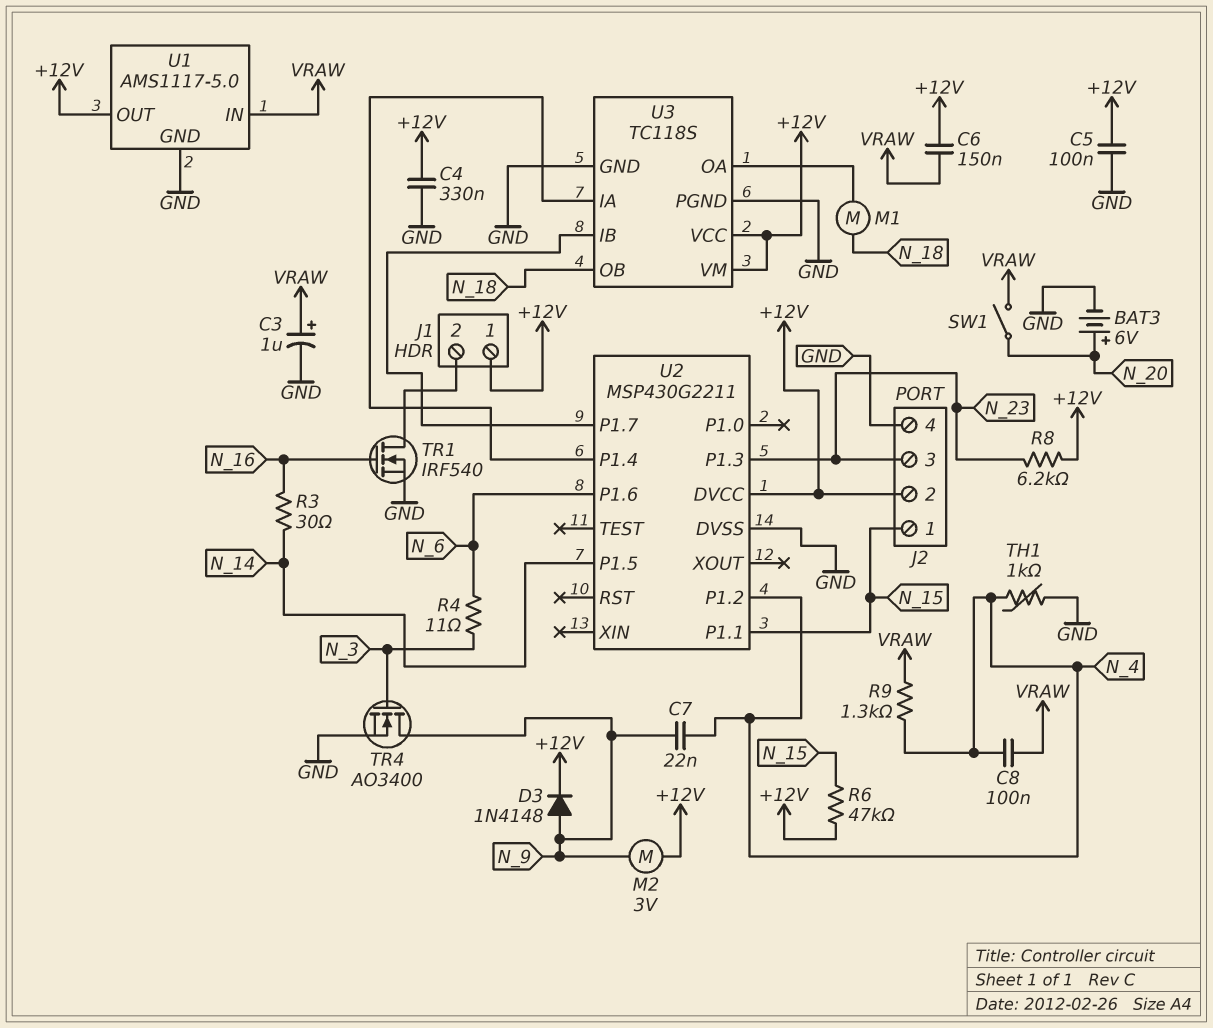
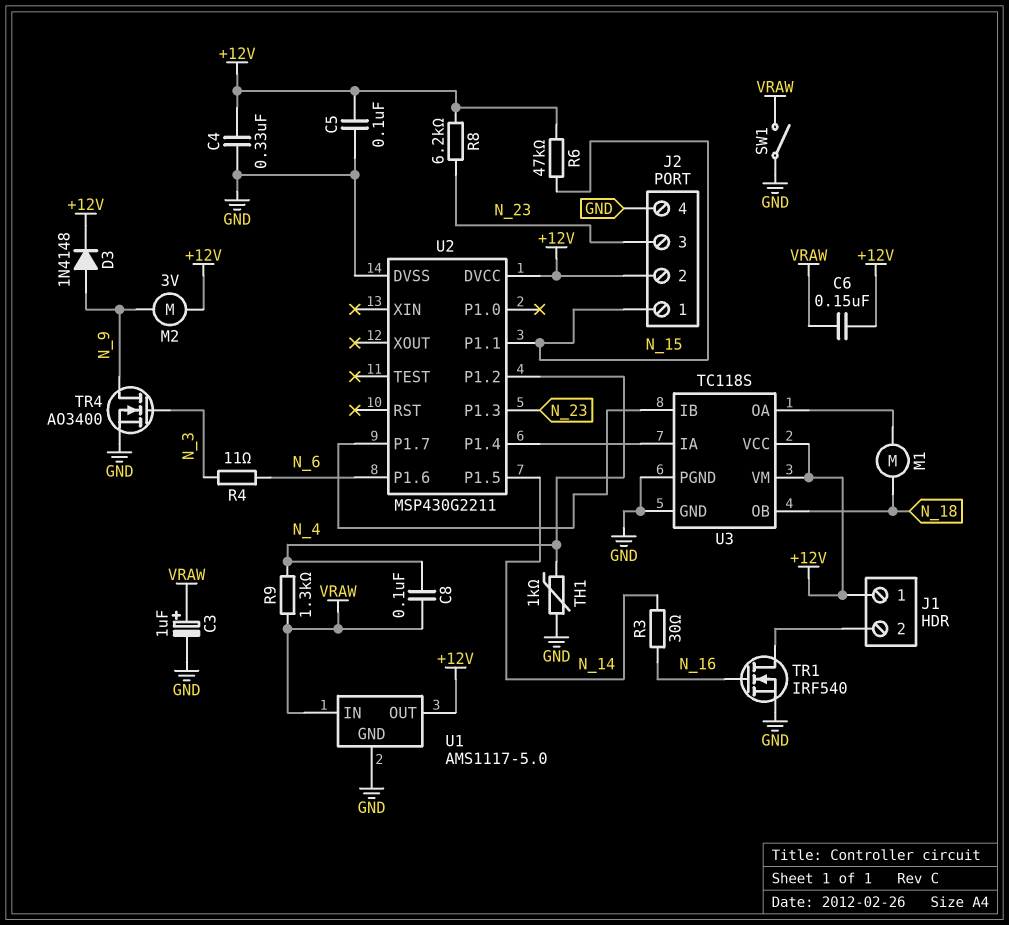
BAT3: 6V (plus N_20, minus GND) -> none
C7: 22nF (N_4, N_9) -> none
SW1: switch (N_20, VRAW) -> switch (GND, VRAW)

